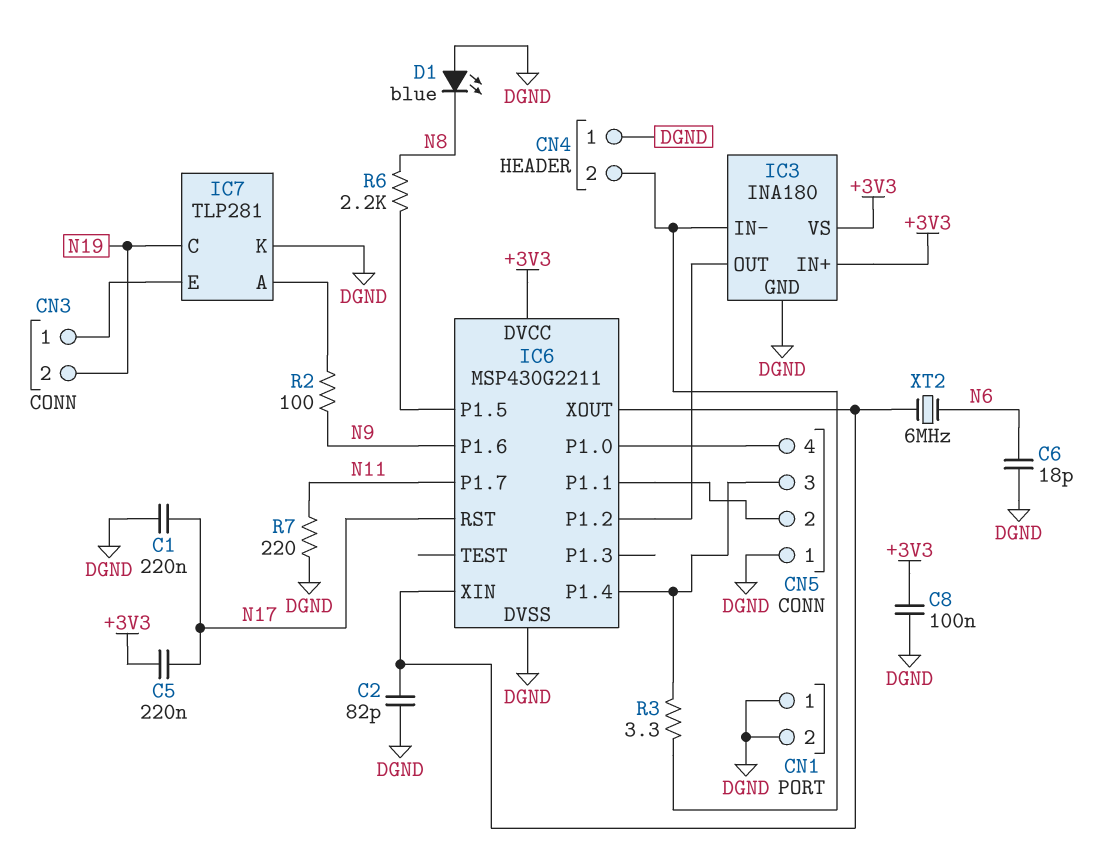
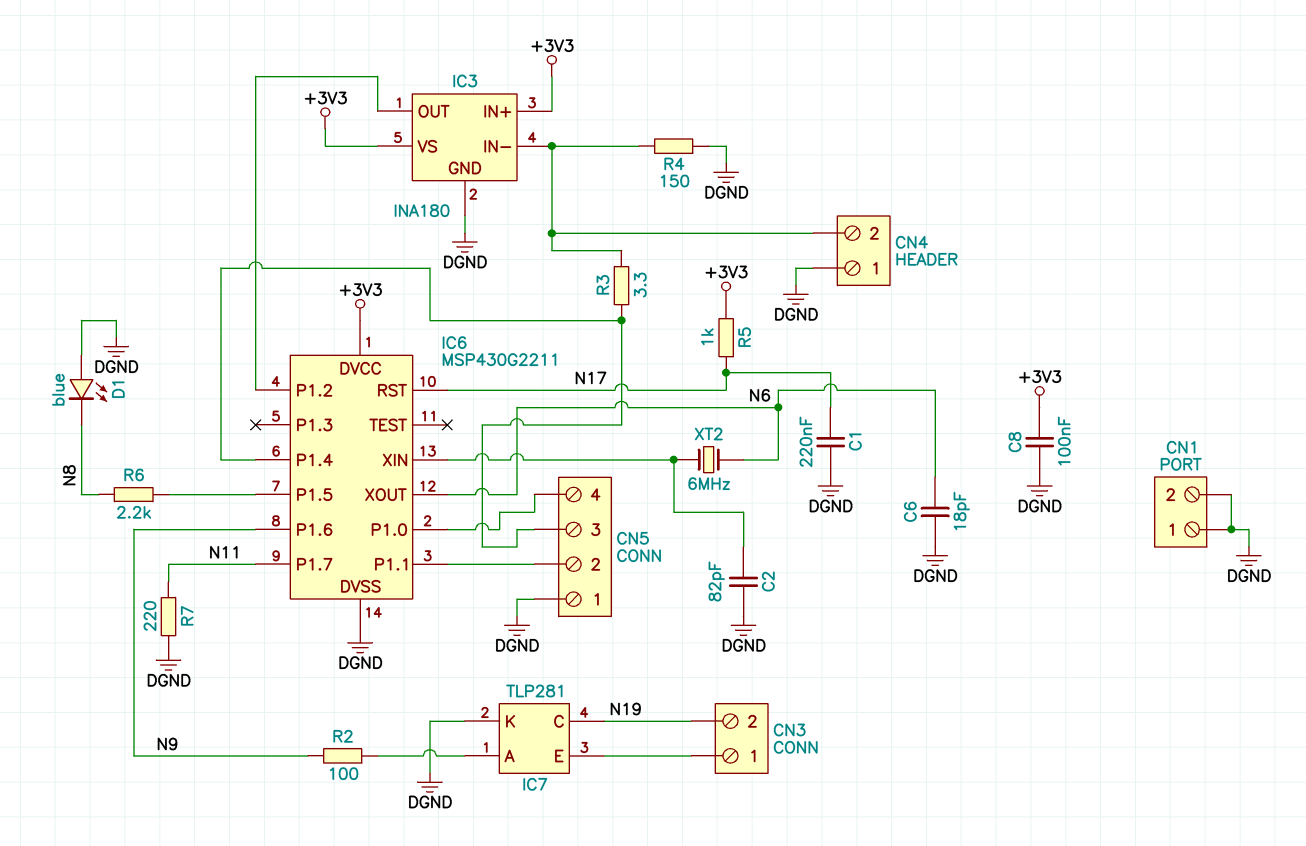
C5: 220nF (+3V3, N17) -> none
IC6 pin XOUT: IC6/XIN -> N6
R4: none -> 150 (CN4/2, DGND)
R5: none -> 1k (+3V3, N17)

